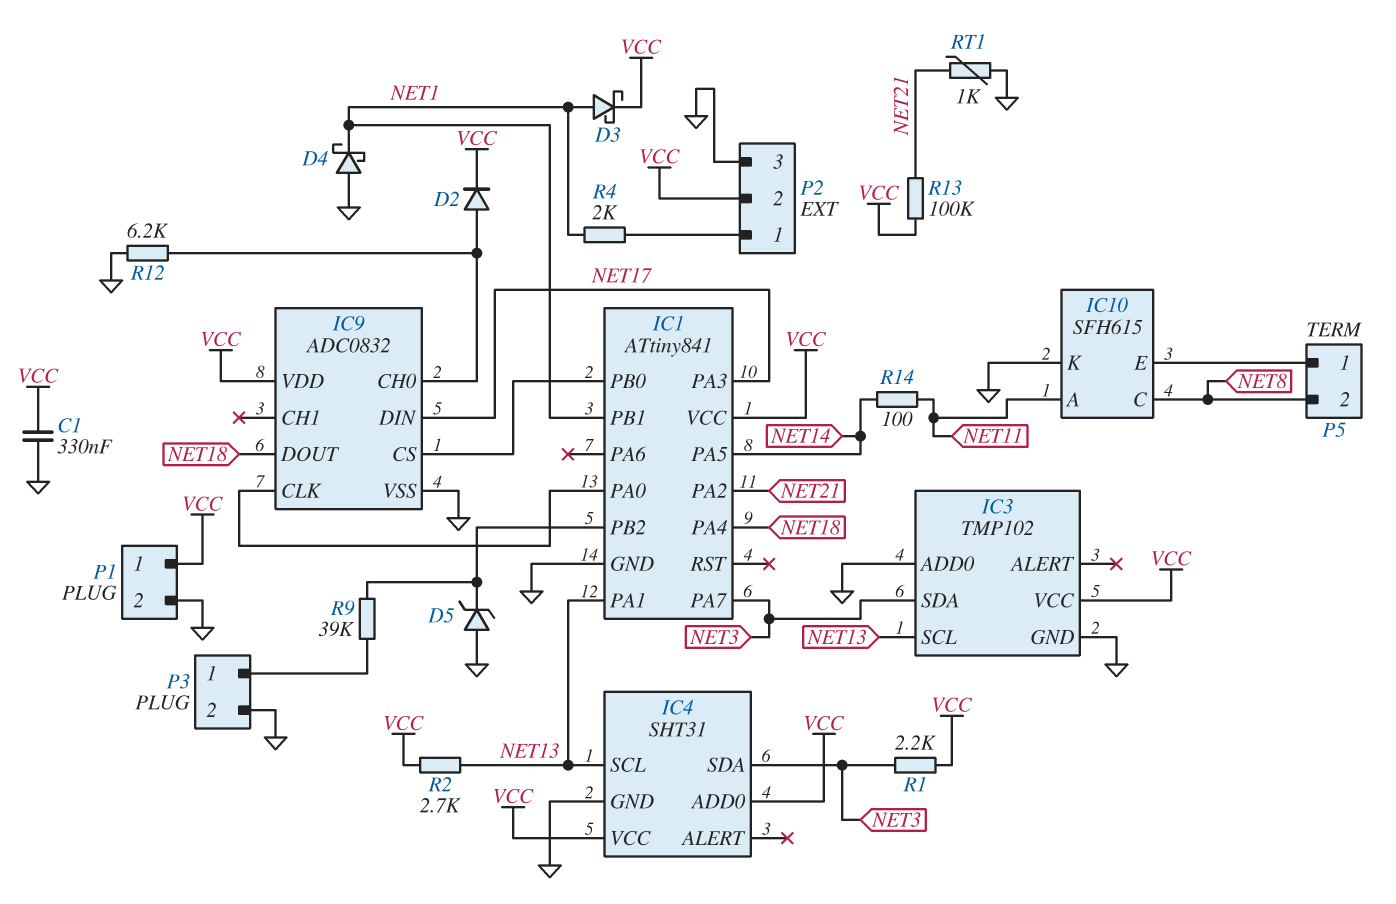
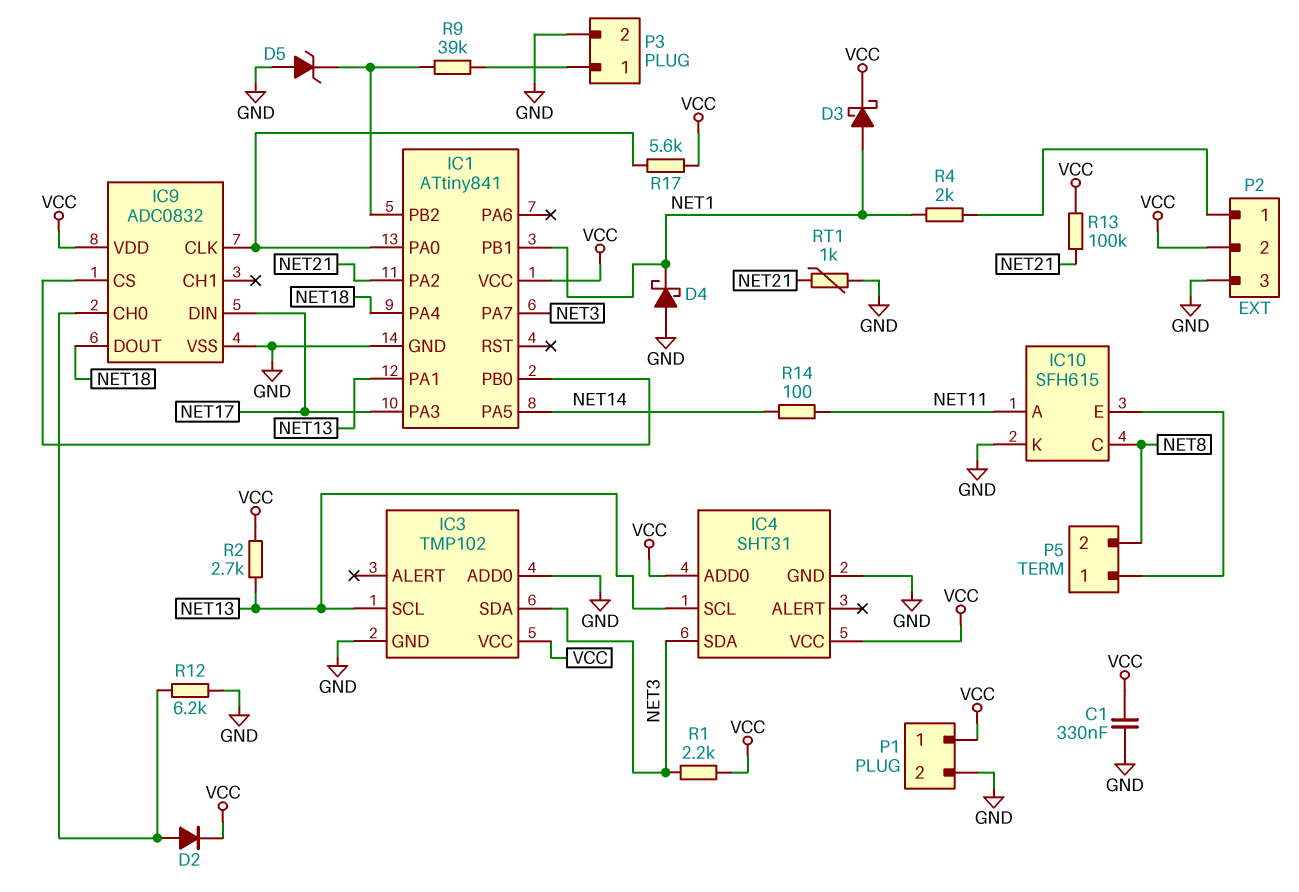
R17: none -> 5.6k (IC1/PA0, VCC)

